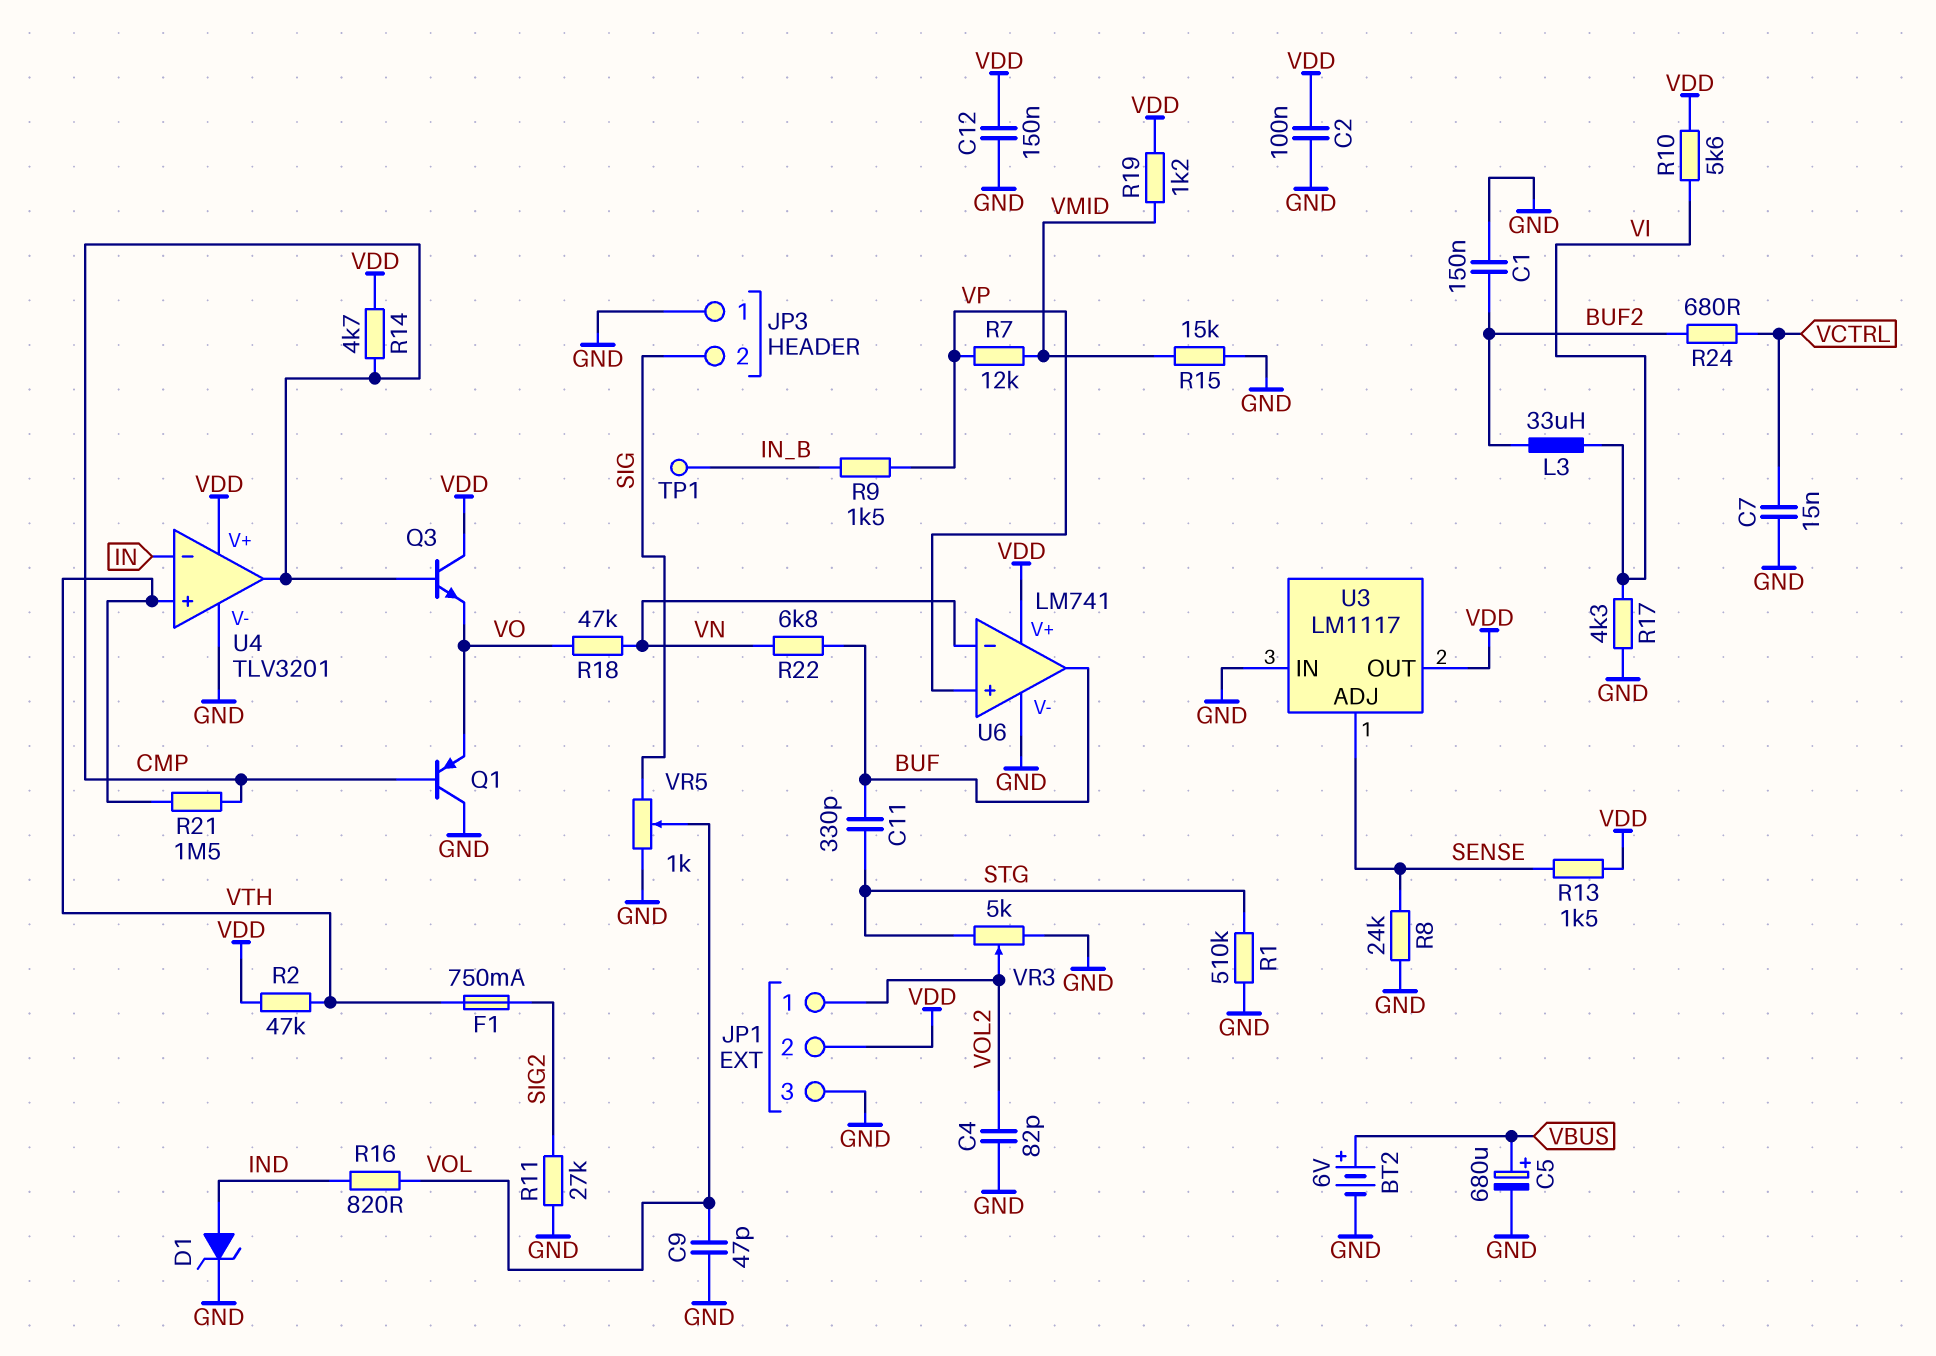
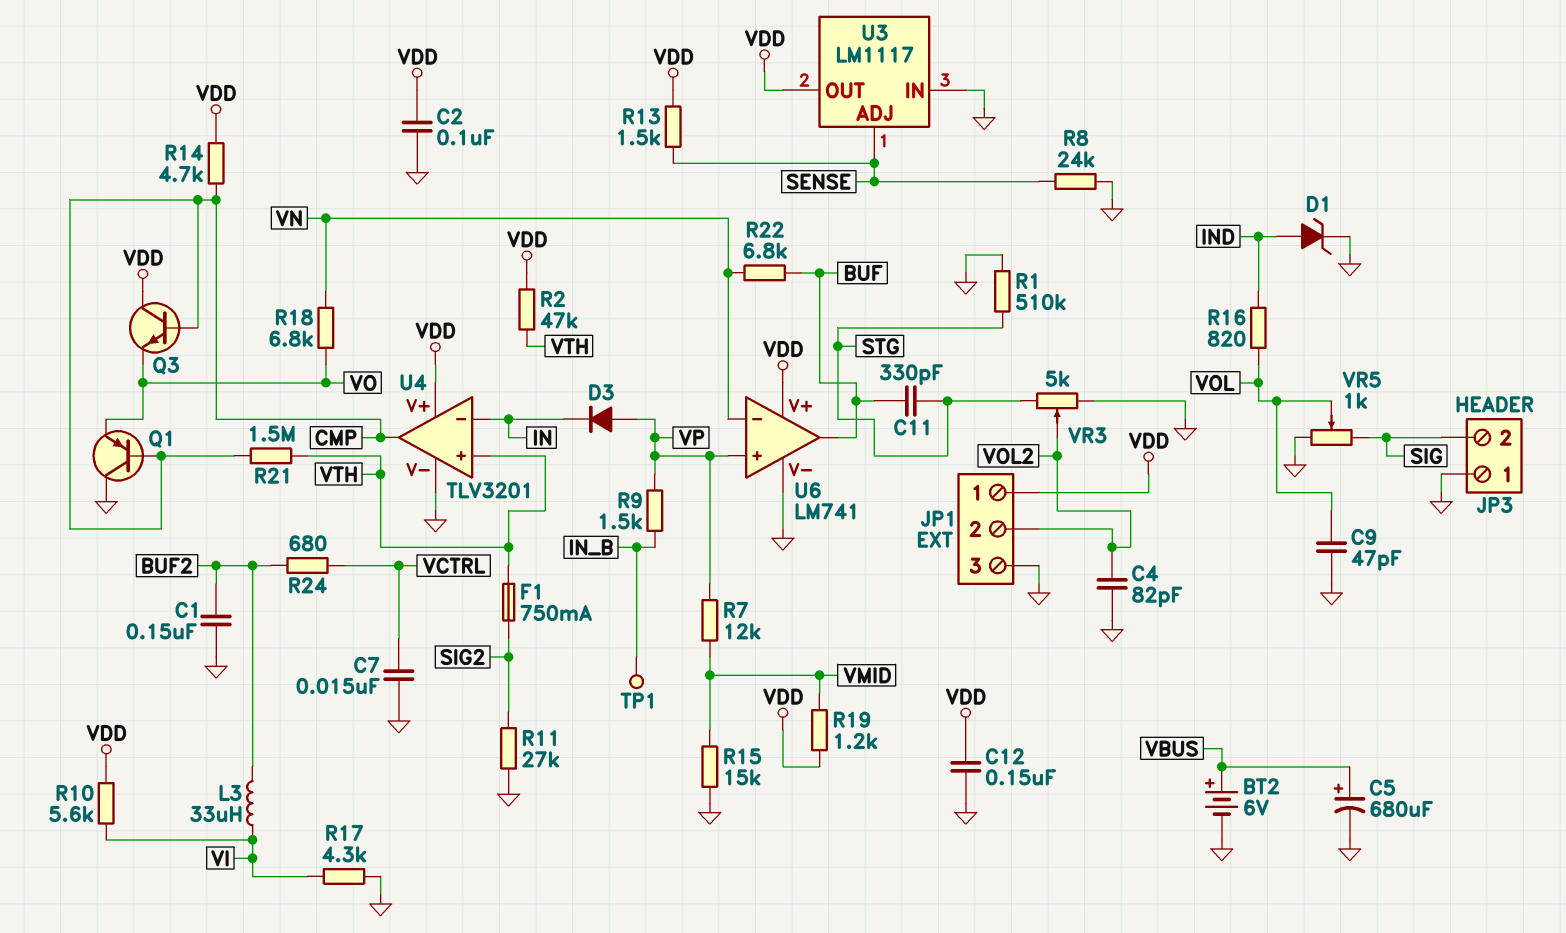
D3: none -> diode (A VP, K IN)
JP1 pin 1: VOL2 -> VDD
JP1 pin 2: VDD -> VOL2
R18: 47k (VN, VO) -> 6.8k (VN, VO)

